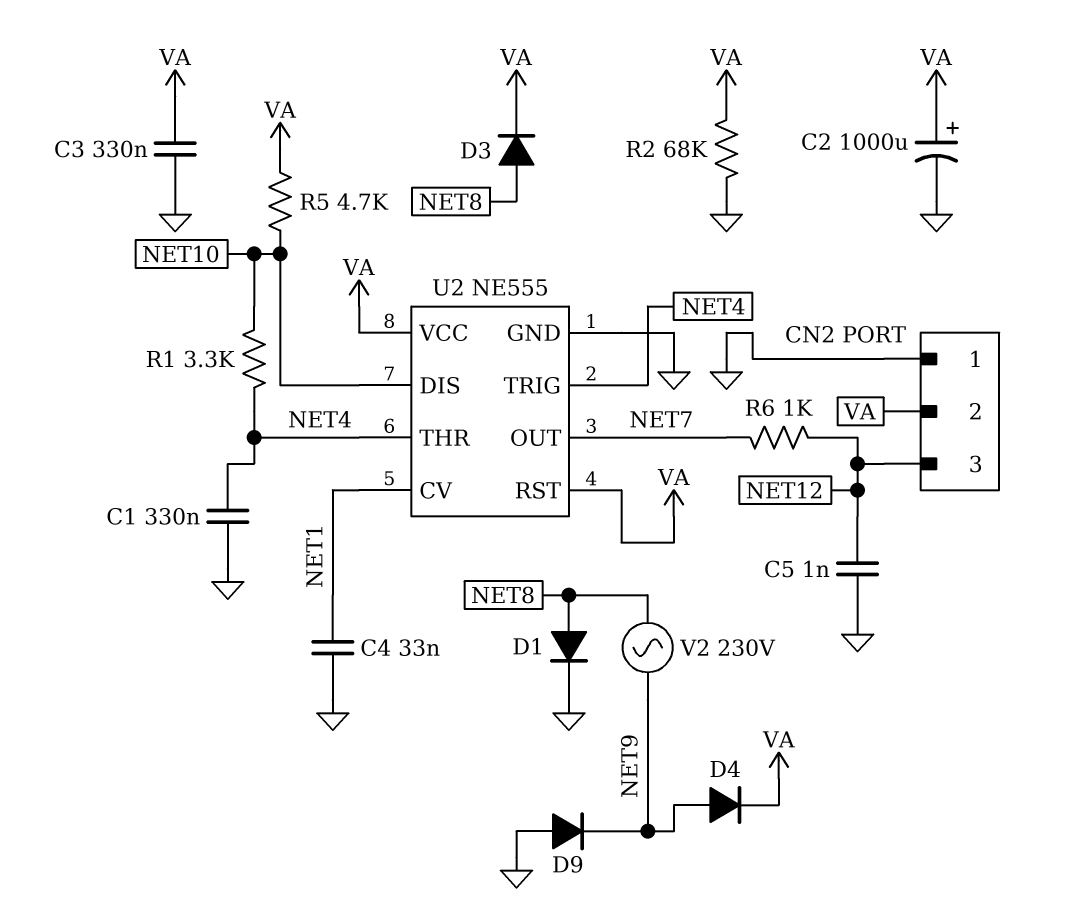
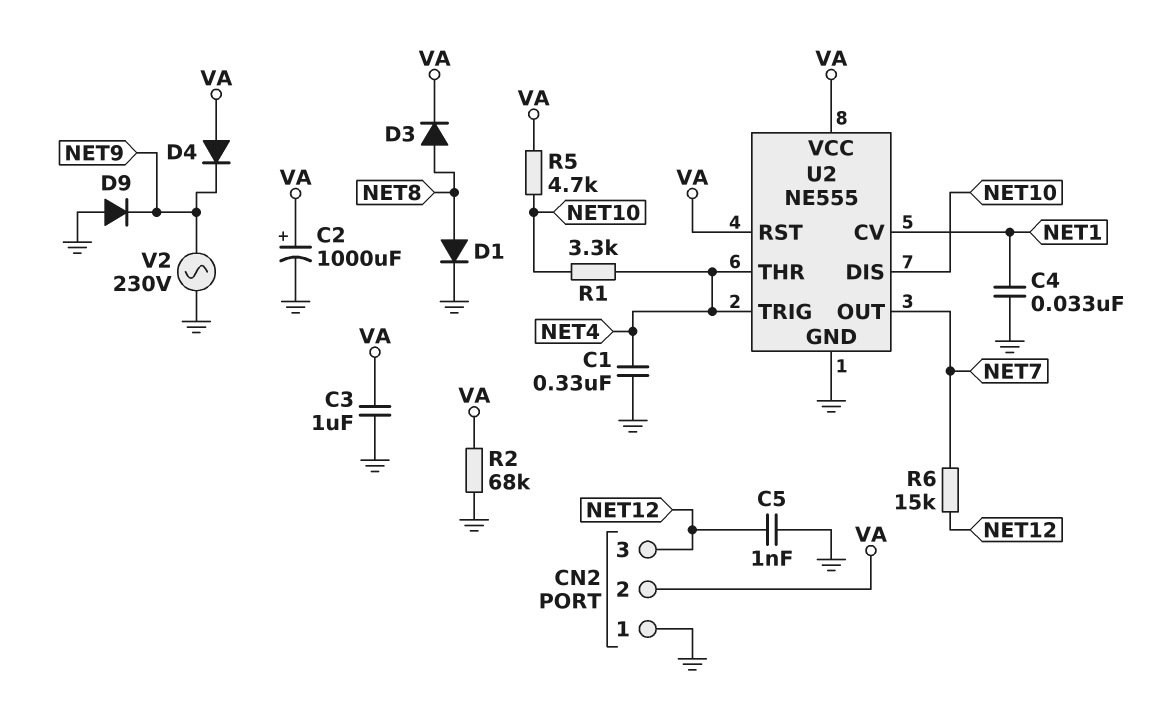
C3: 330nF (GND, VA) -> 1uF (GND, VA)
D4: diode (A NET9, K VA) -> diode (A VA, K NET9)
R6: 1k (NET7, NET12) -> 15k (NET7, NET12)
V2: AC 230V (NET8, NET9) -> AC 230V (GND, NET9)

